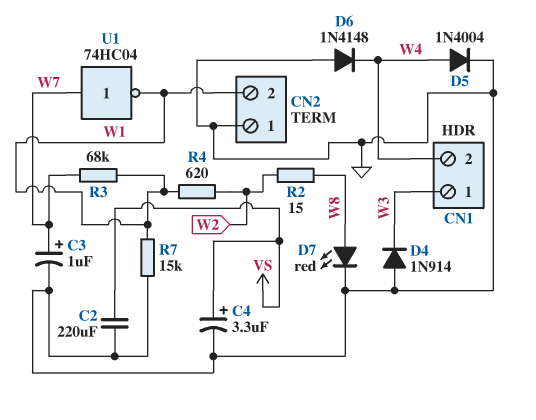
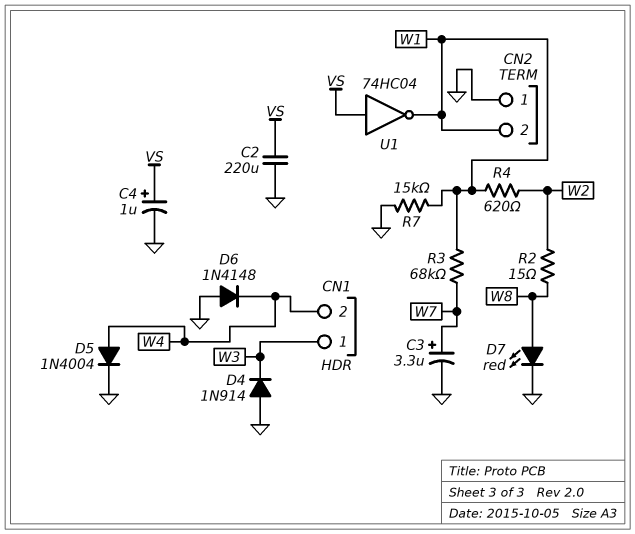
C3: 1uF (plus W7, minus GND) -> 3.3uF (plus W7, minus GND)
C4: 3.3uF (plus VS, minus GND) -> 1uF (plus VS, minus GND)
U1: NOT 74HC04 (in W7, out W1) -> NOT 74HC04 (in VS, out W1)

